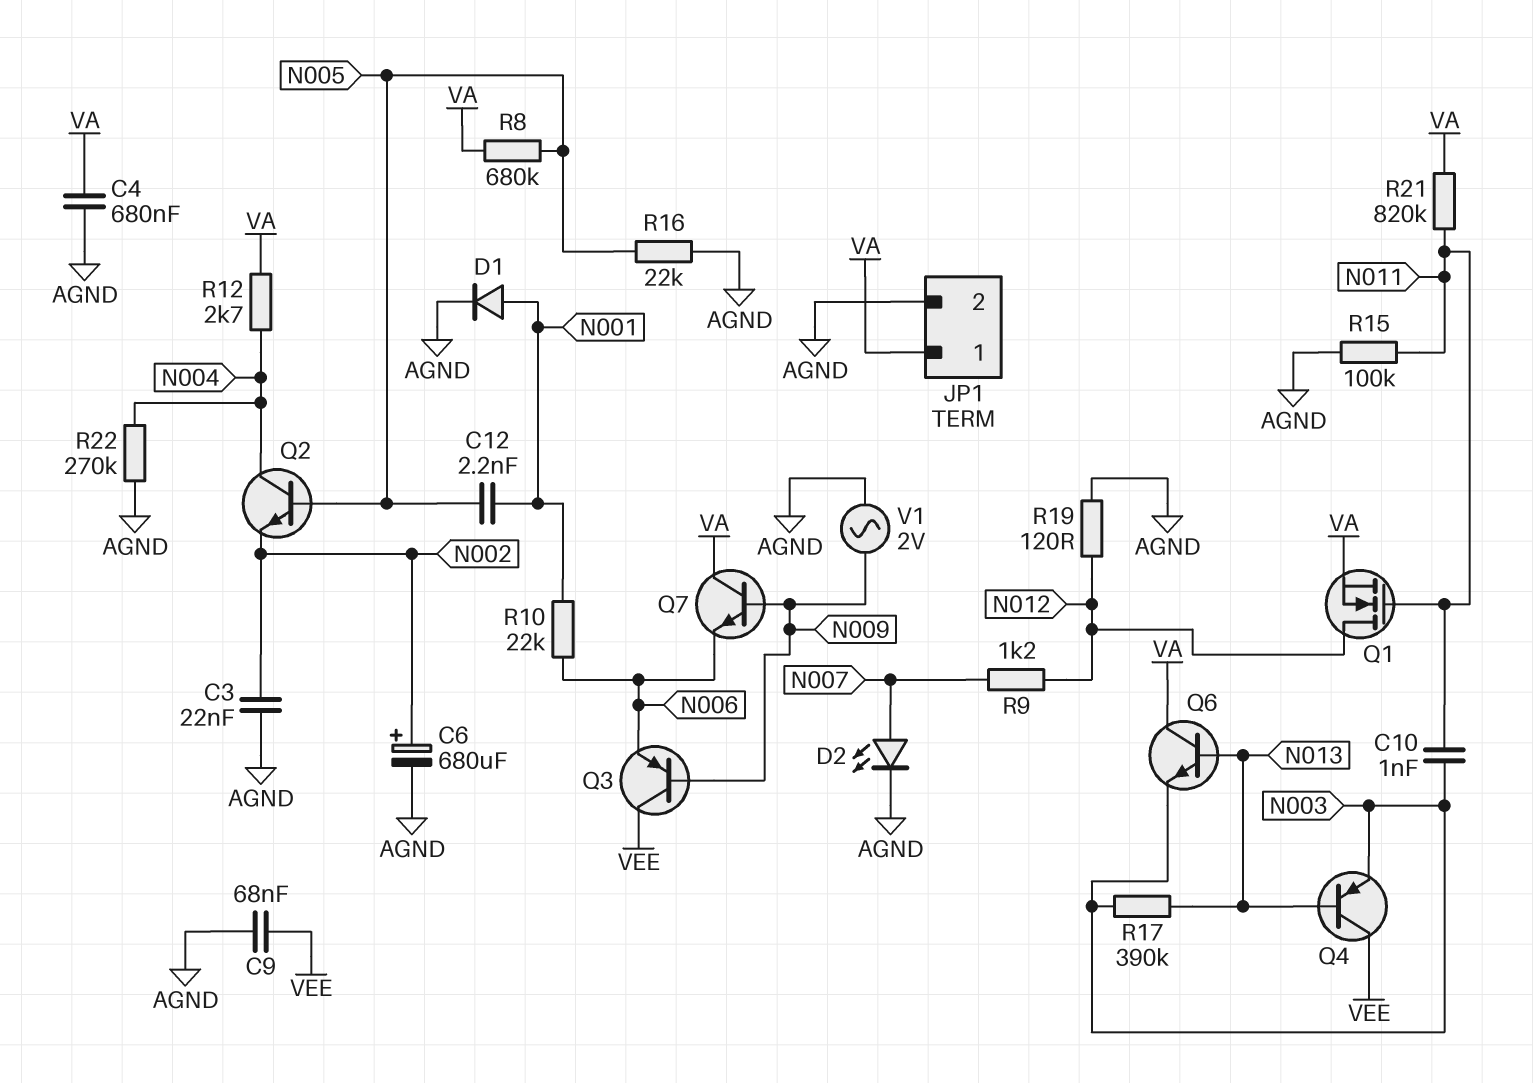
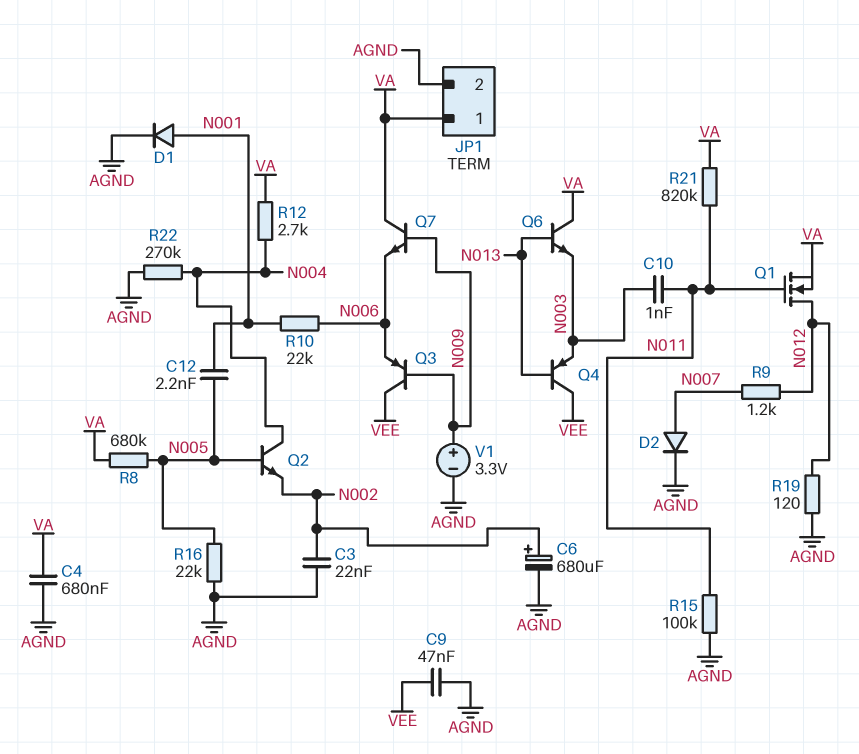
C9: 68nF (AGND, VEE) -> 47nF (AGND, VEE)
D2: LED (A N007, K AGND) -> diode (A N007, K AGND)
R17: 390k (N003, N013) -> none
V1: AC 2V (AGND, N009) -> 3.3V (plus N009, minus AGND)

